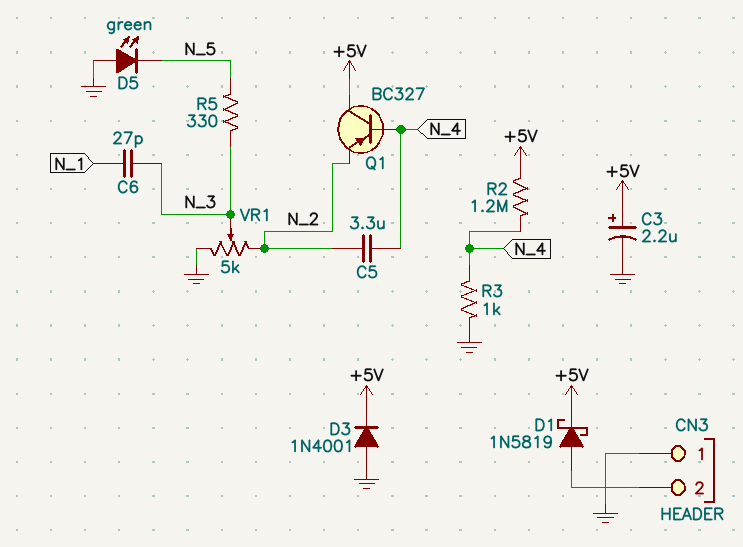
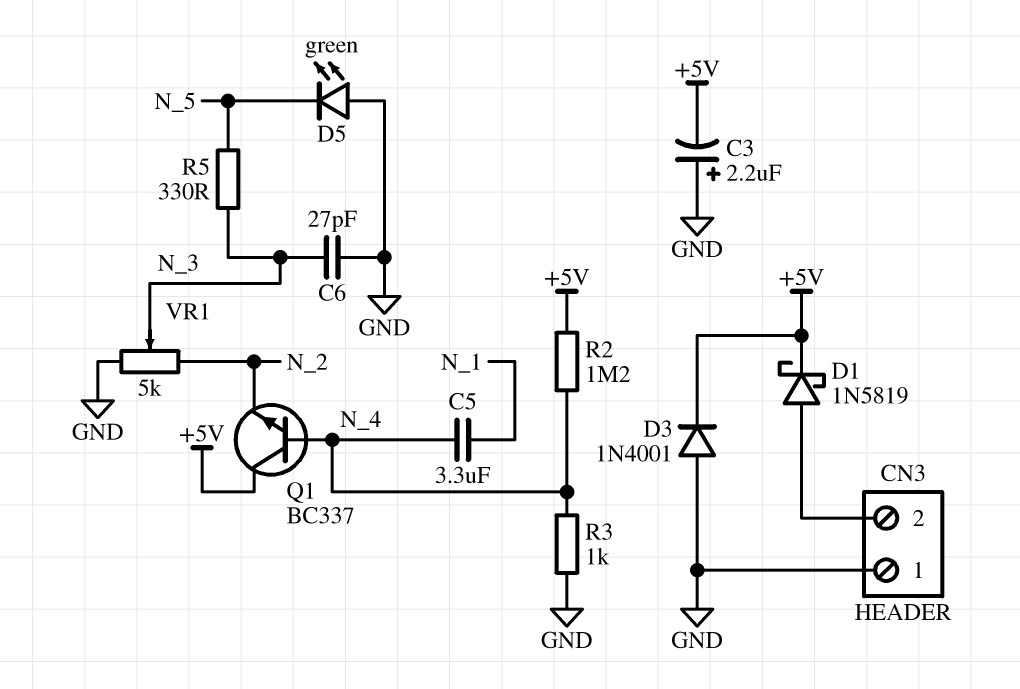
C3: 2.2uF (plus +5V, minus GND) -> 2.2uF (plus GND, minus +5V)
C5: 3.3uF (N_2, N_4) -> 3.3uF (N_1, N_4)
C6: 27pF (N_1, N_3) -> 27pF (GND, N_3)
Q1: PNP BC327 (B N_4, C +5V, E N_2) -> NPN BC337 (B N_4, C +5V, E N_2)

